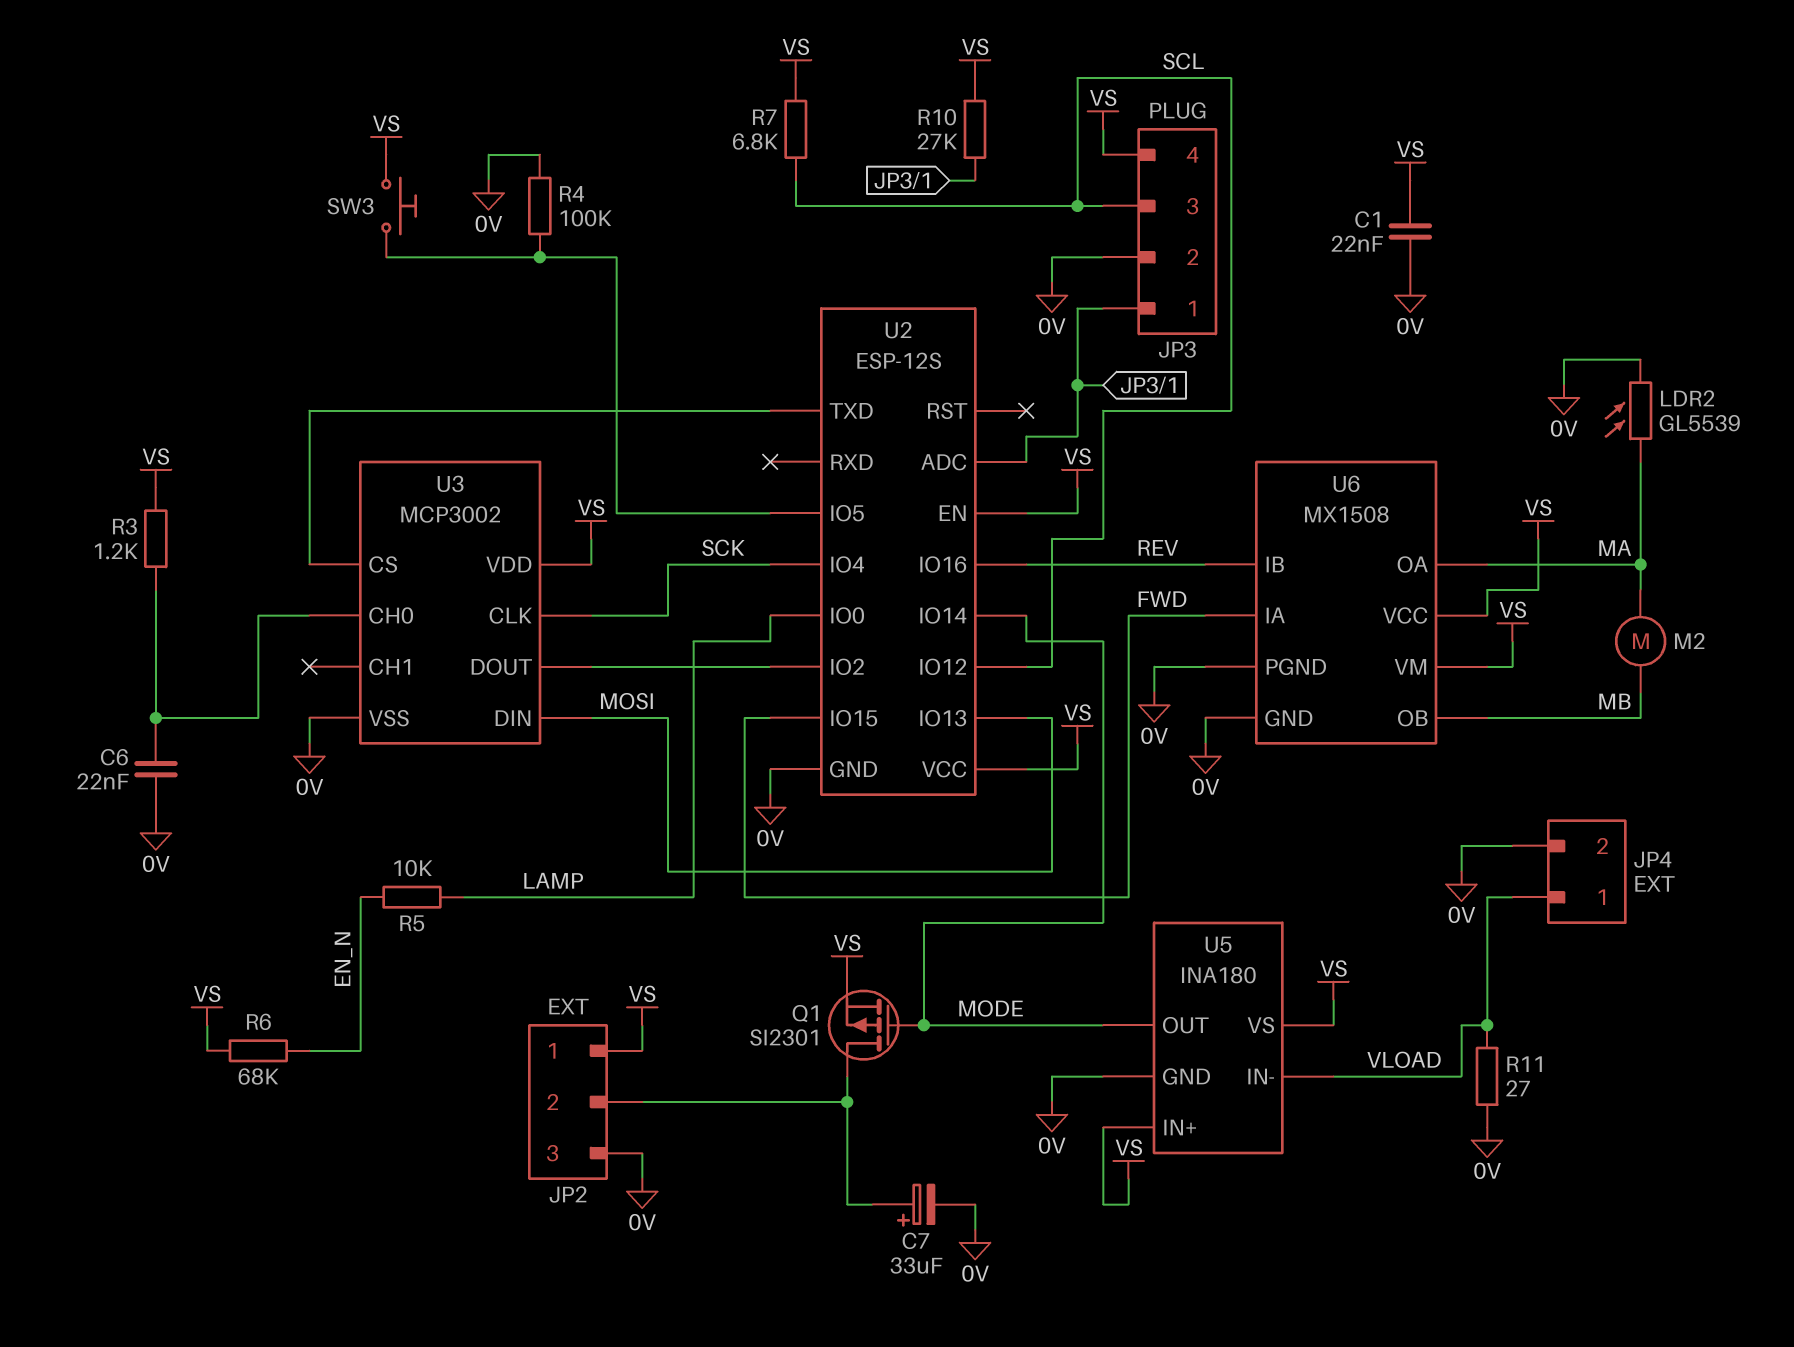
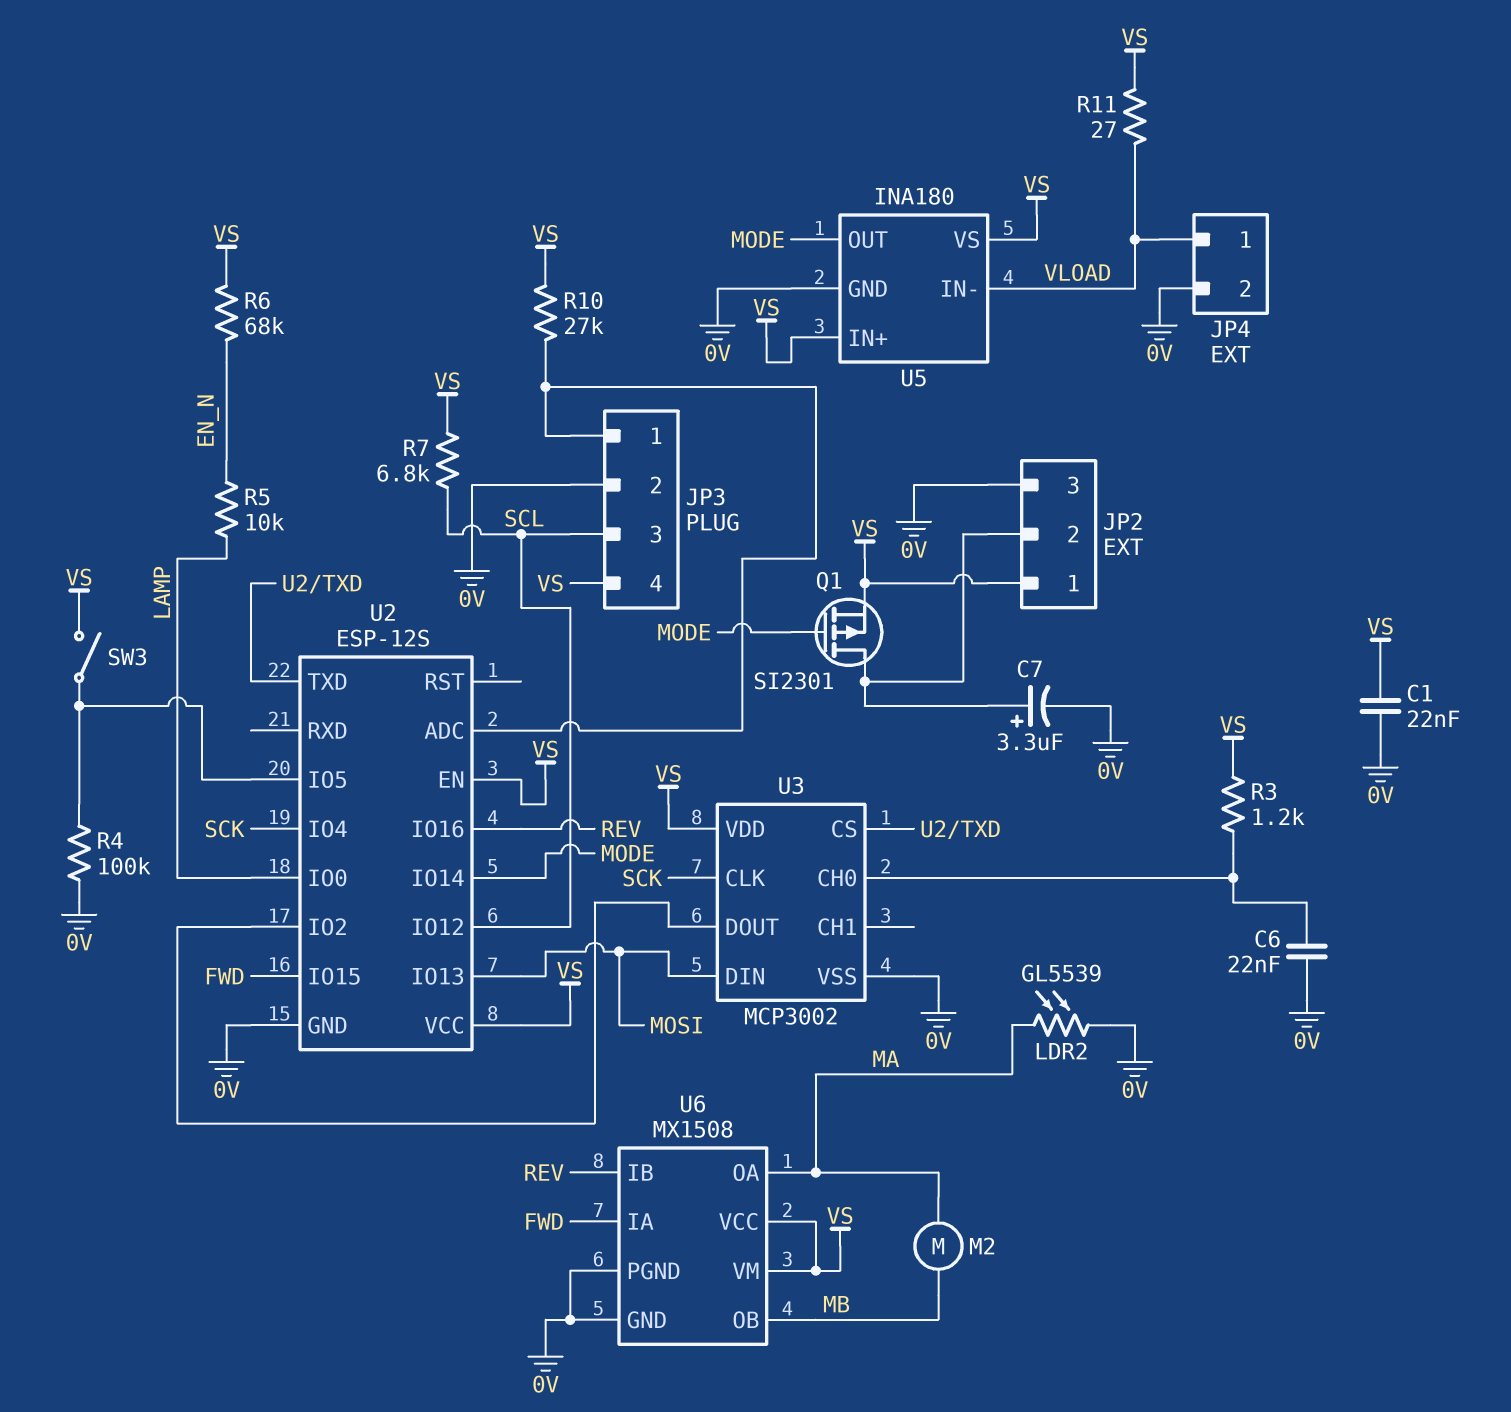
C7: 33uF (plus JP2/2, minus 0V) -> 3.3uF (plus JP2/2, minus 0V)
R11: 27 (0V, VLOAD) -> 27 (VLOAD, VS)
SW3: button (U2/IO5, VS) -> switch (U2/IO5, VS)

